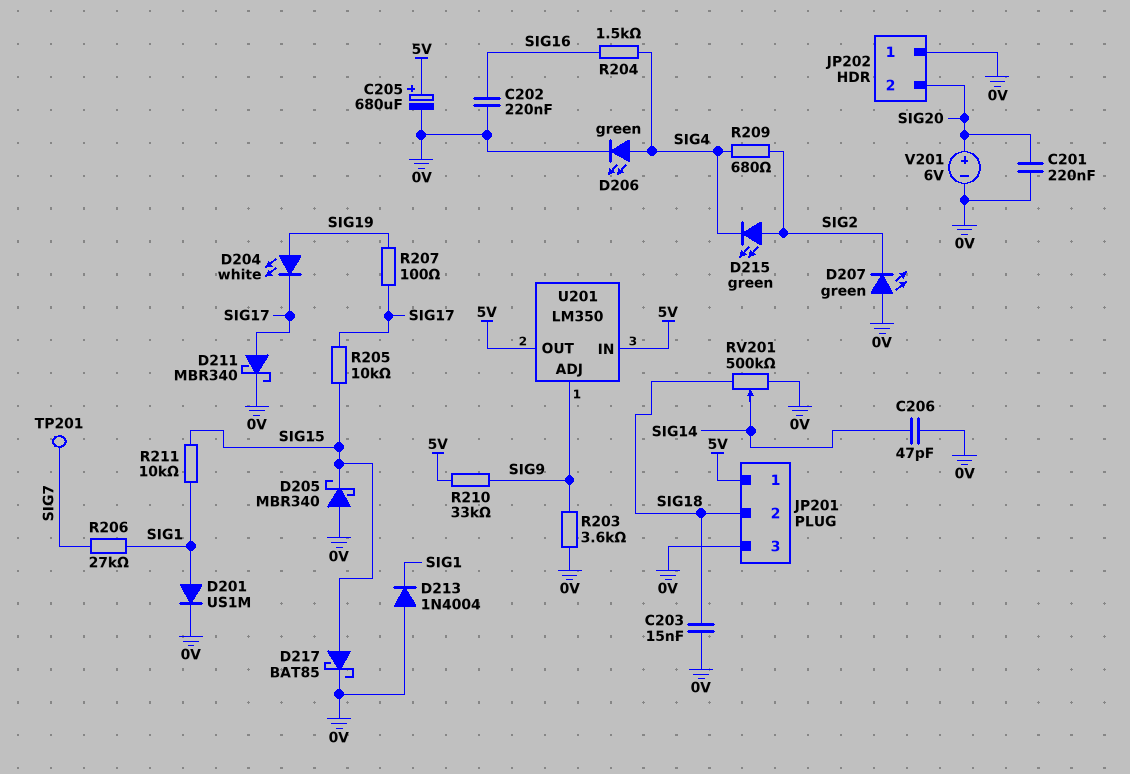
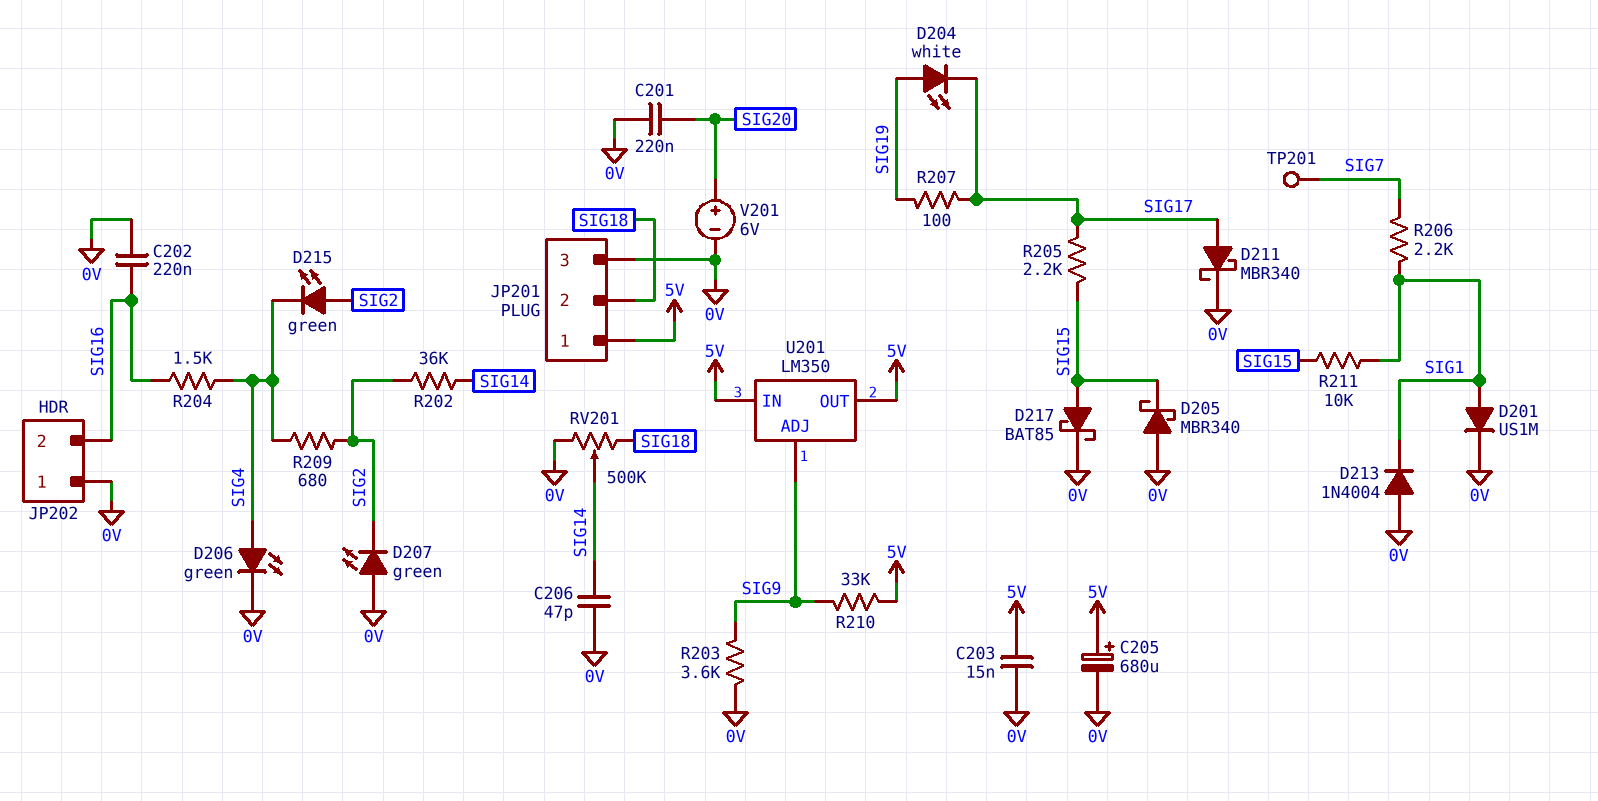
C203: 15nF (0V, SIG18) -> 15nF (0V, 5V)
JP202 pin 2: SIG20 -> SIG16
R202: none -> 36k (SIG2, SIG14)
R205: 10k (SIG15, SIG17) -> 2.2k (SIG15, SIG17)
R206: 27k (SIG1, SIG7) -> 2.2k (SIG1, SIG7)

